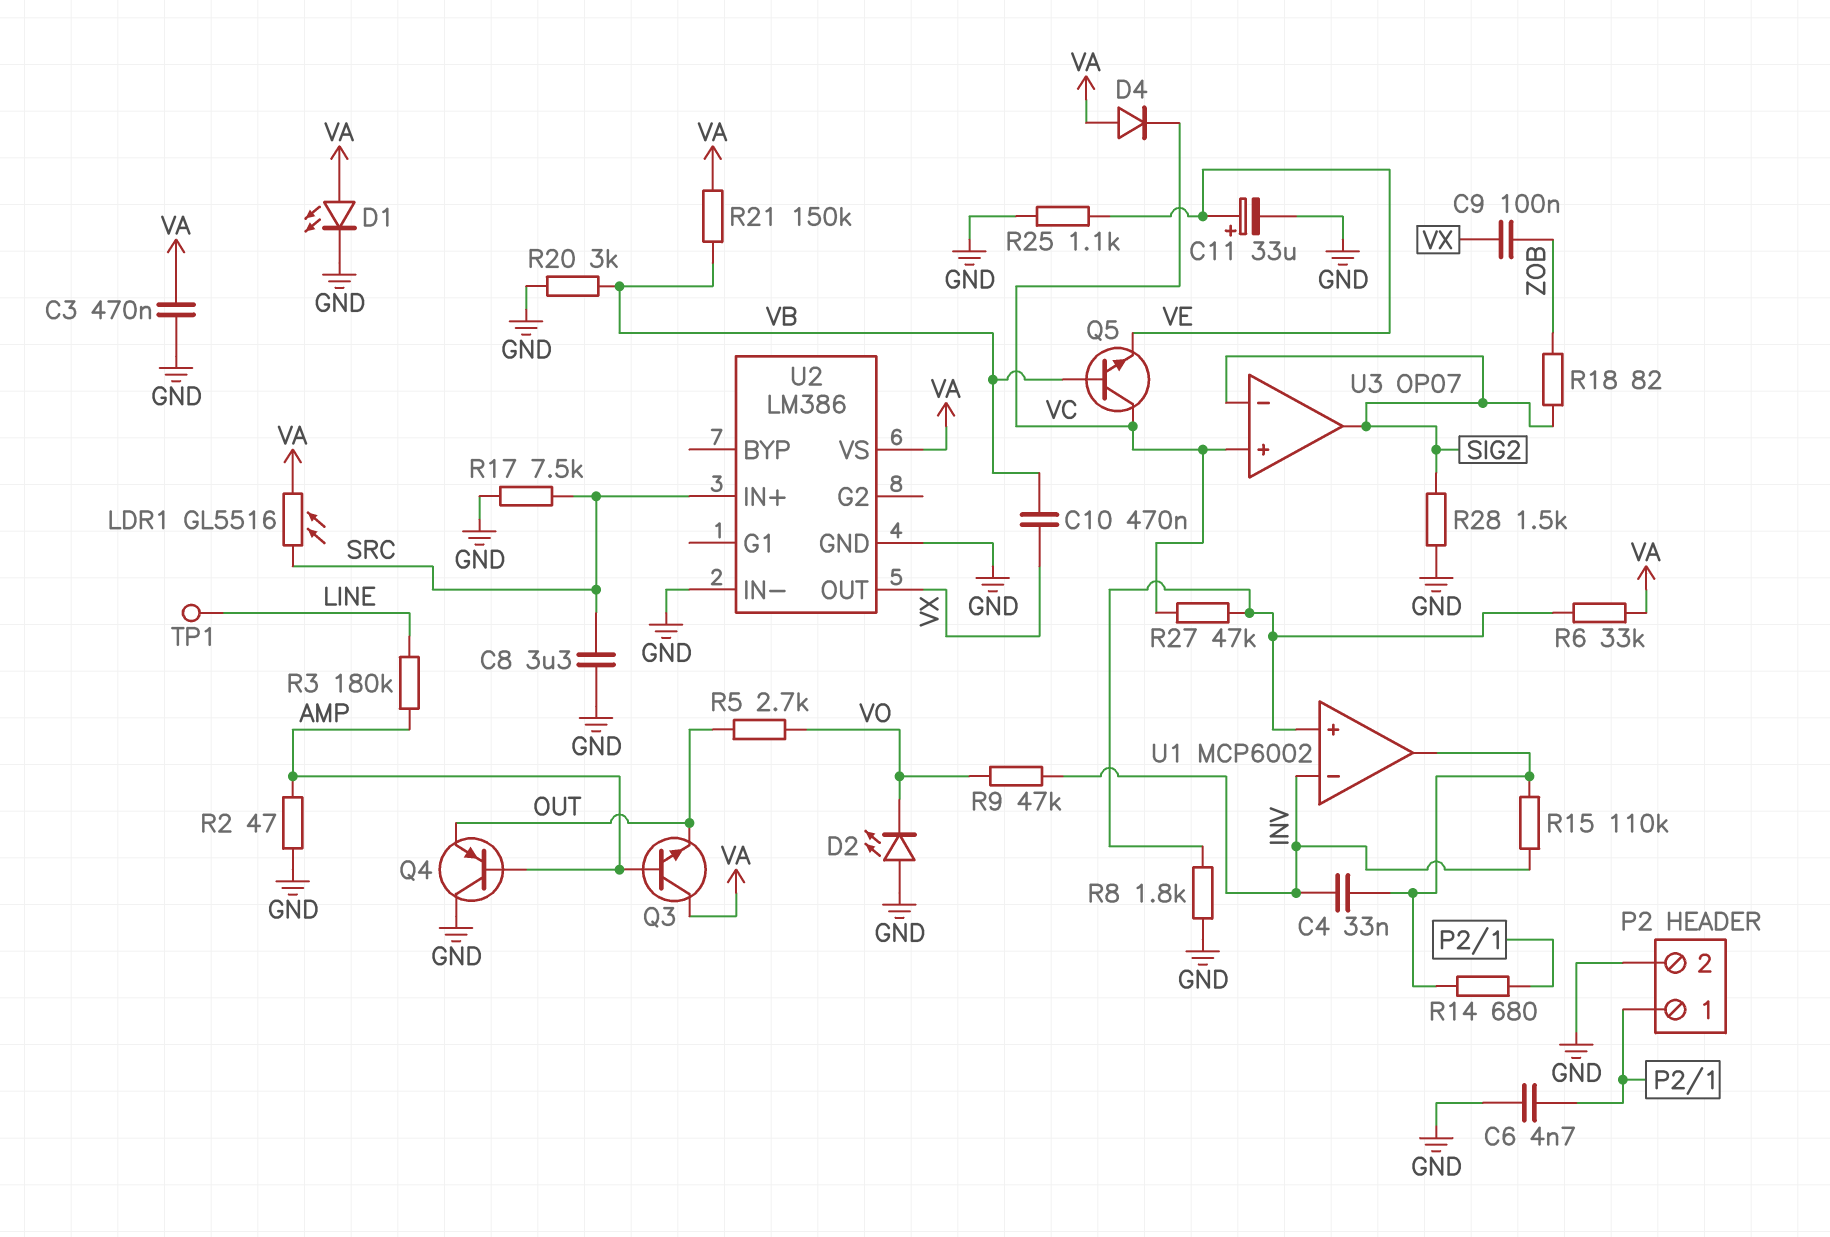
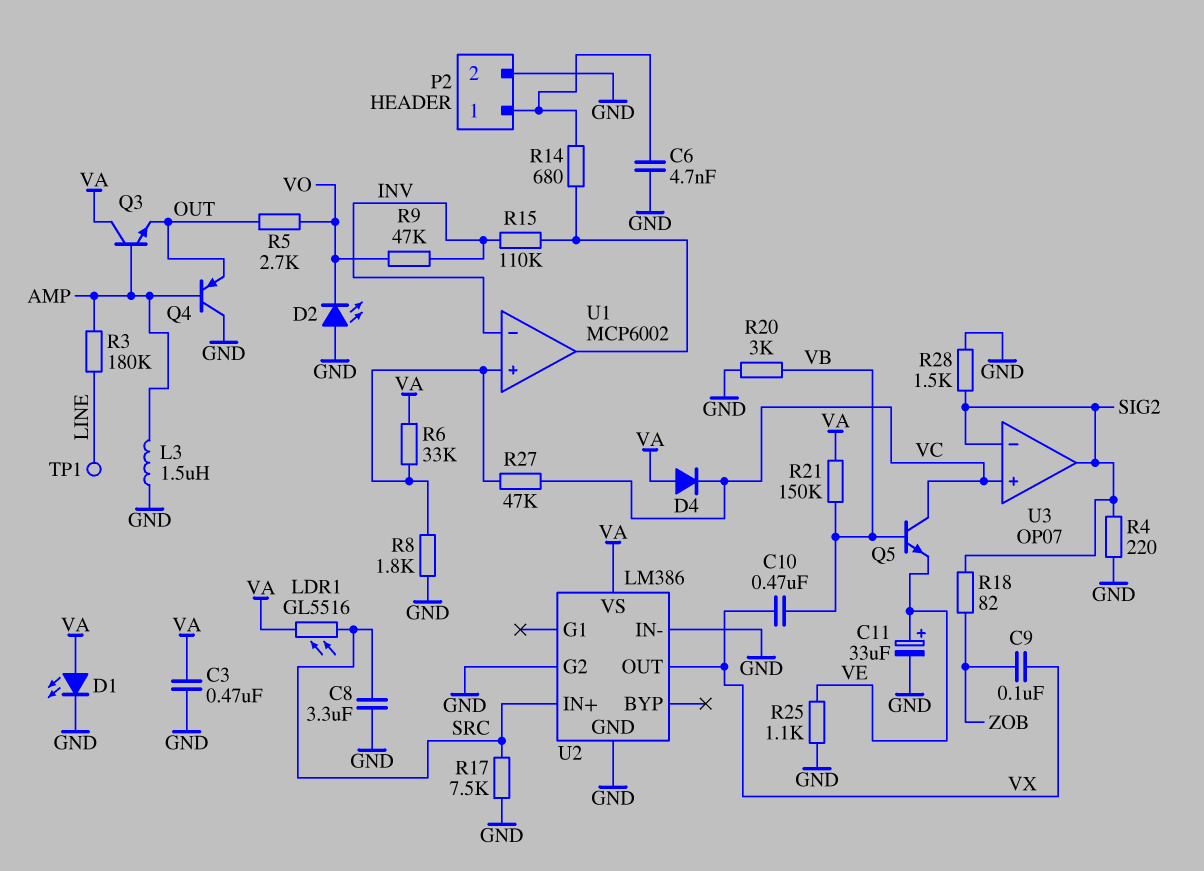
C4: 33nF (INV, U1/out) -> none
L3: none -> 1.5uH (AMP, GND)
R2: 47 (AMP, GND) -> none
R4: none -> 220 (GND, SIG2)
U2 pin G2: none -> GND

